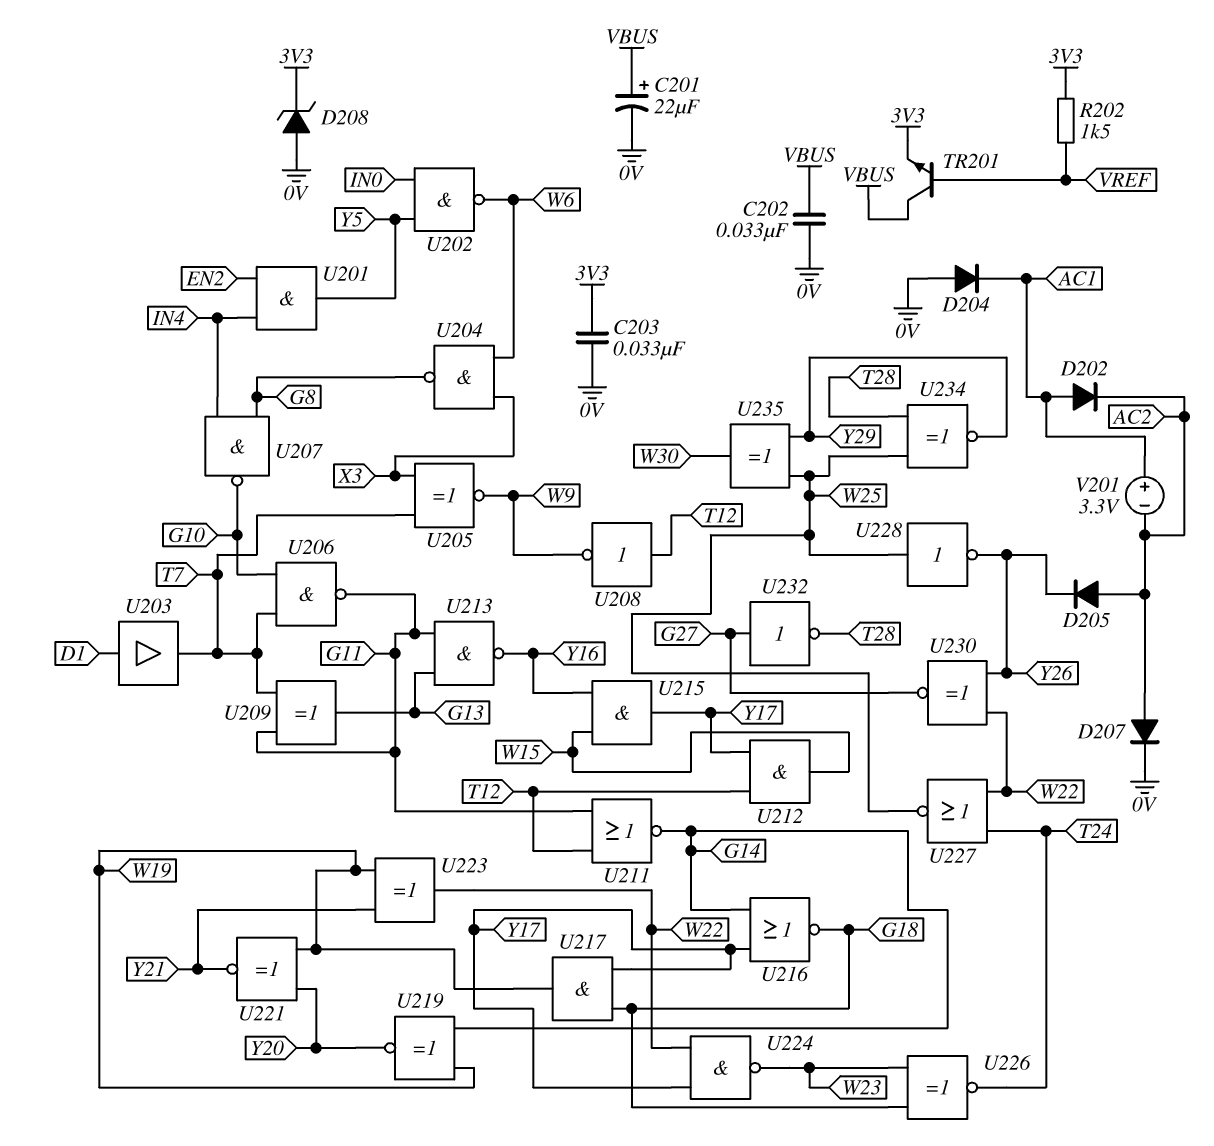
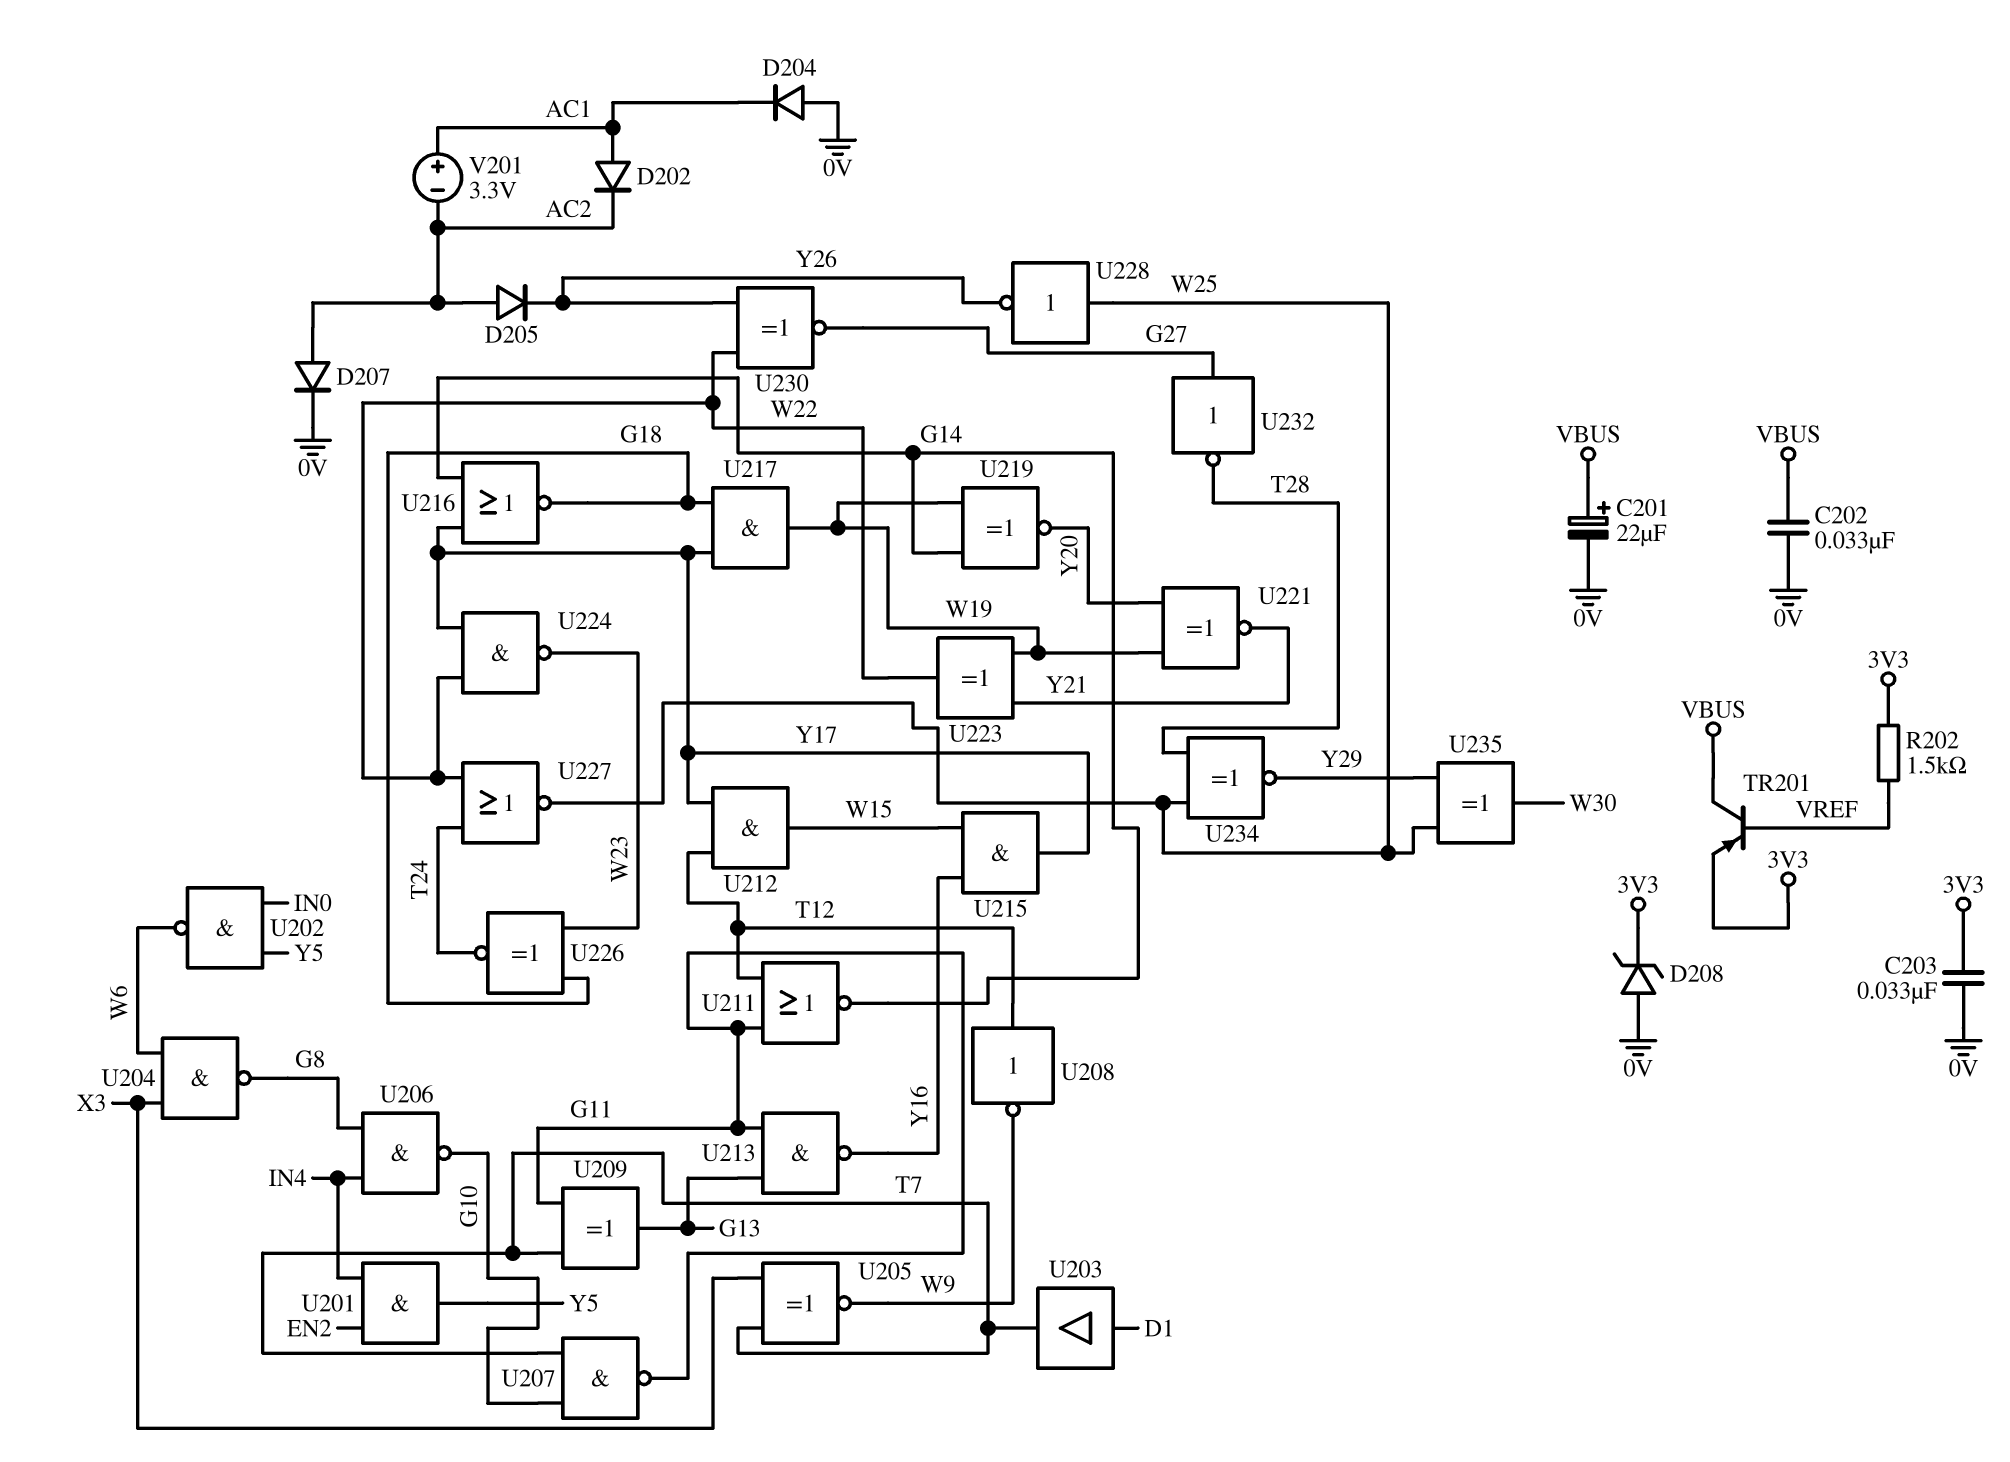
TR201: NPN (B VREF, C VBUS, E 3V3) -> PNP (B VREF, C VBUS, E 3V3)
U206: NAND (in G10, in T7, out G11) -> NAND (in G8, in IN4, out G10)
U207: NAND (in G8, in IN4, out G10) -> NAND (in G10, in T7, out G11)

